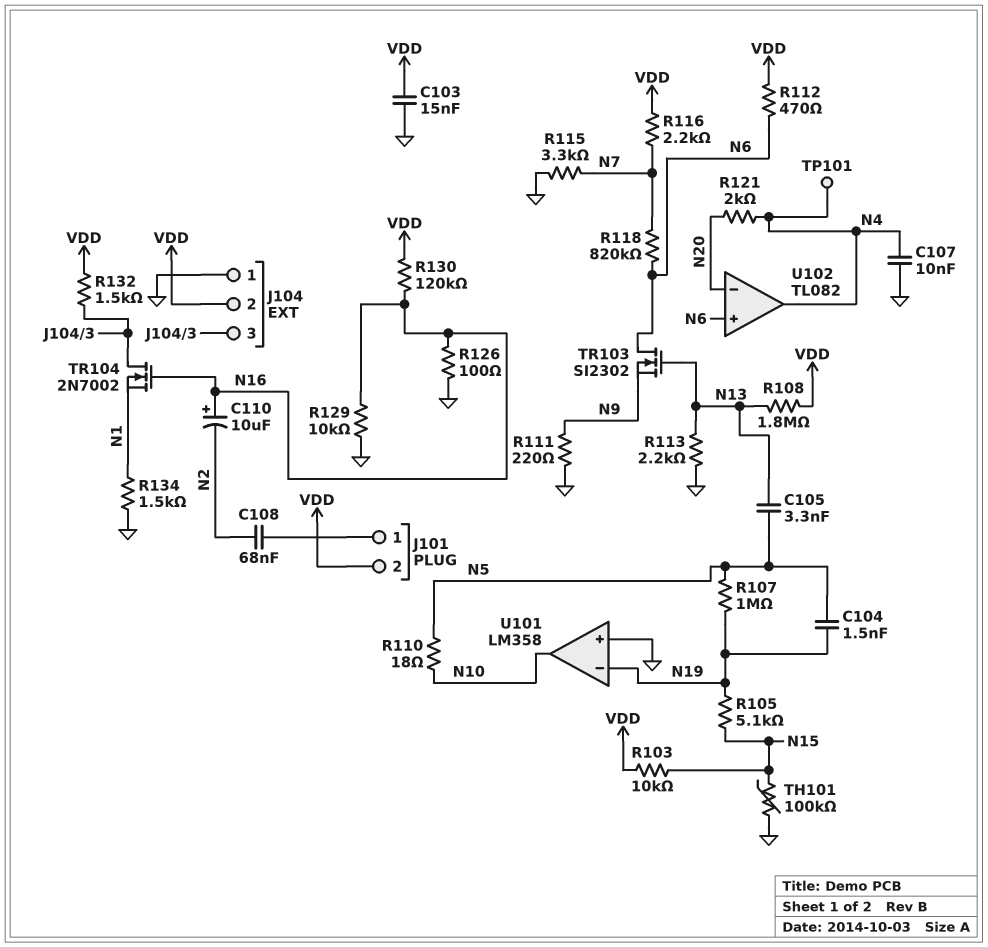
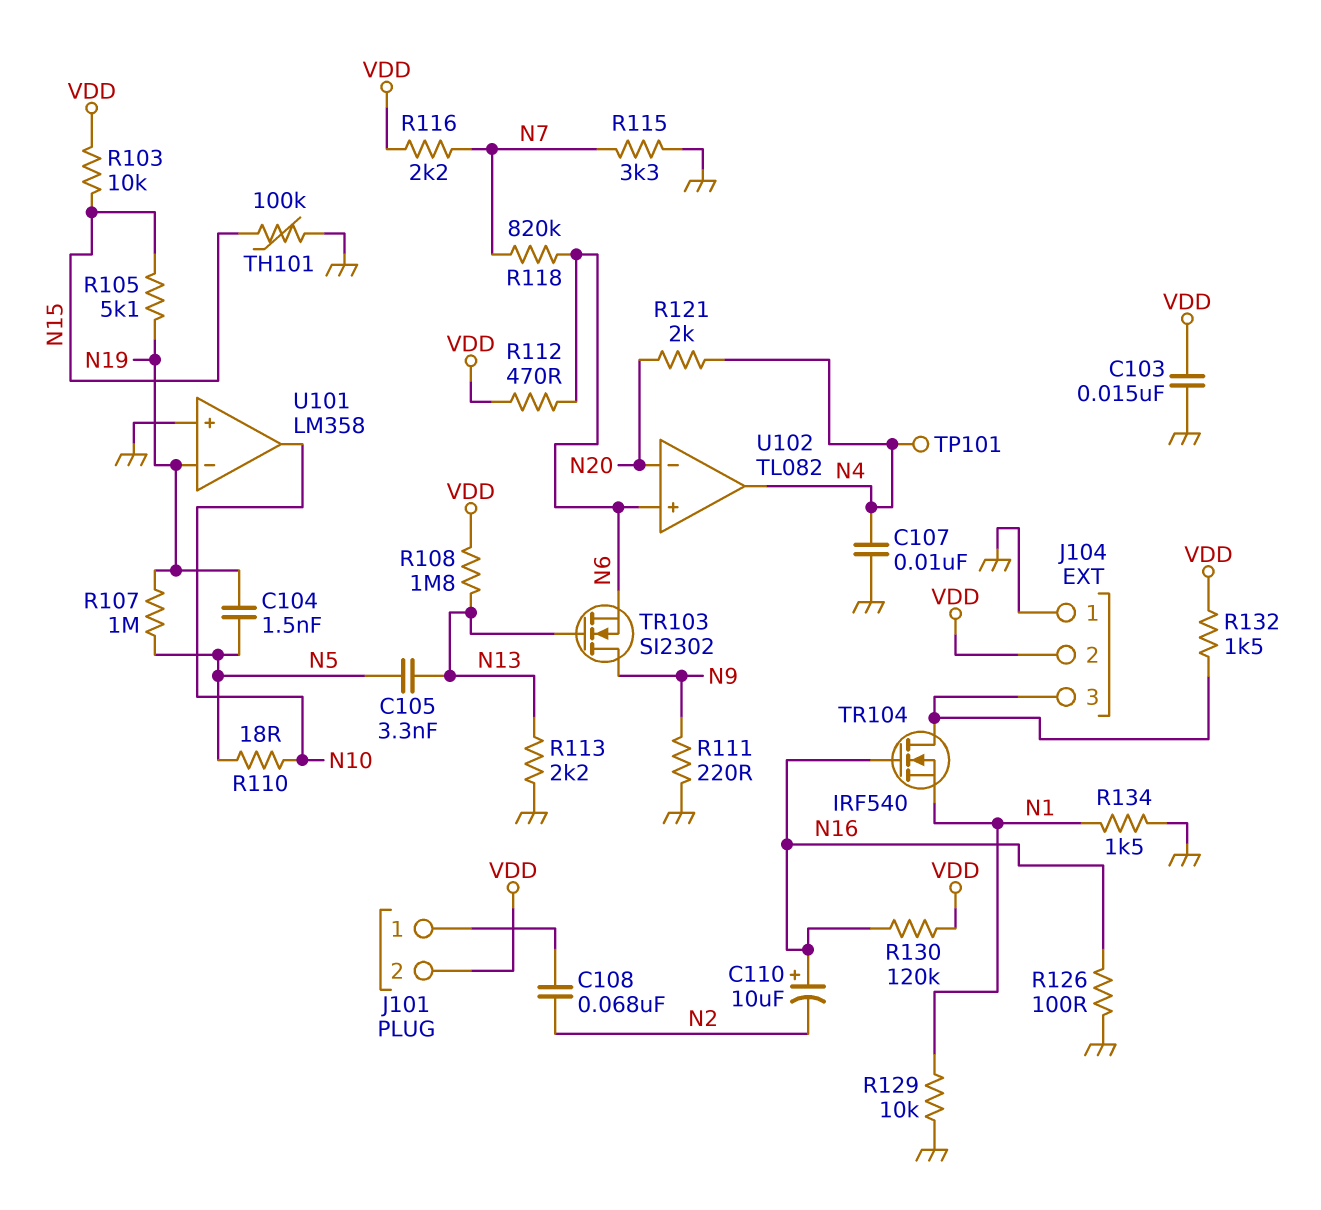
R129: 10k (GND, N16) -> 10k (GND, N1)
TR103: NMOS SI2302 (G N13, D N6, S N9) -> NMOS SI2302 (G N13, D N9, S N6)
TR104: NMOS 2N7002 (G N16, D J104/3, S N1) -> NMOS IRF540 (G N16, D J104/3, S N1)

